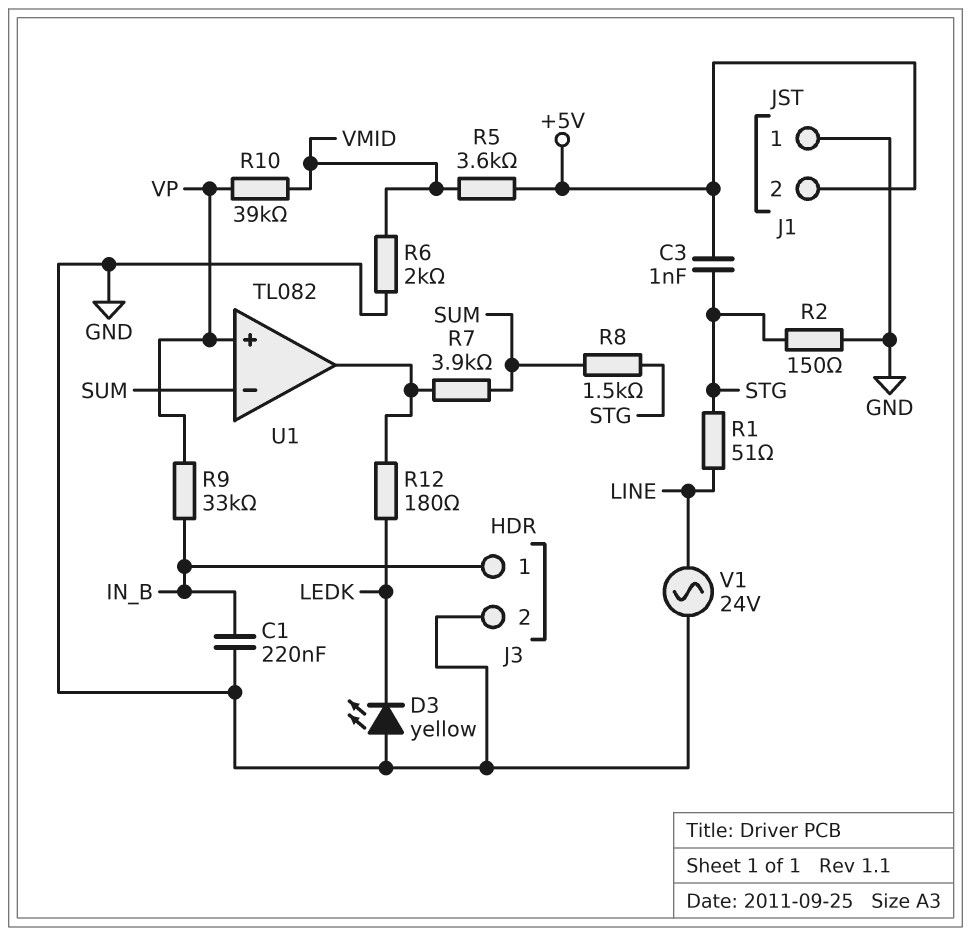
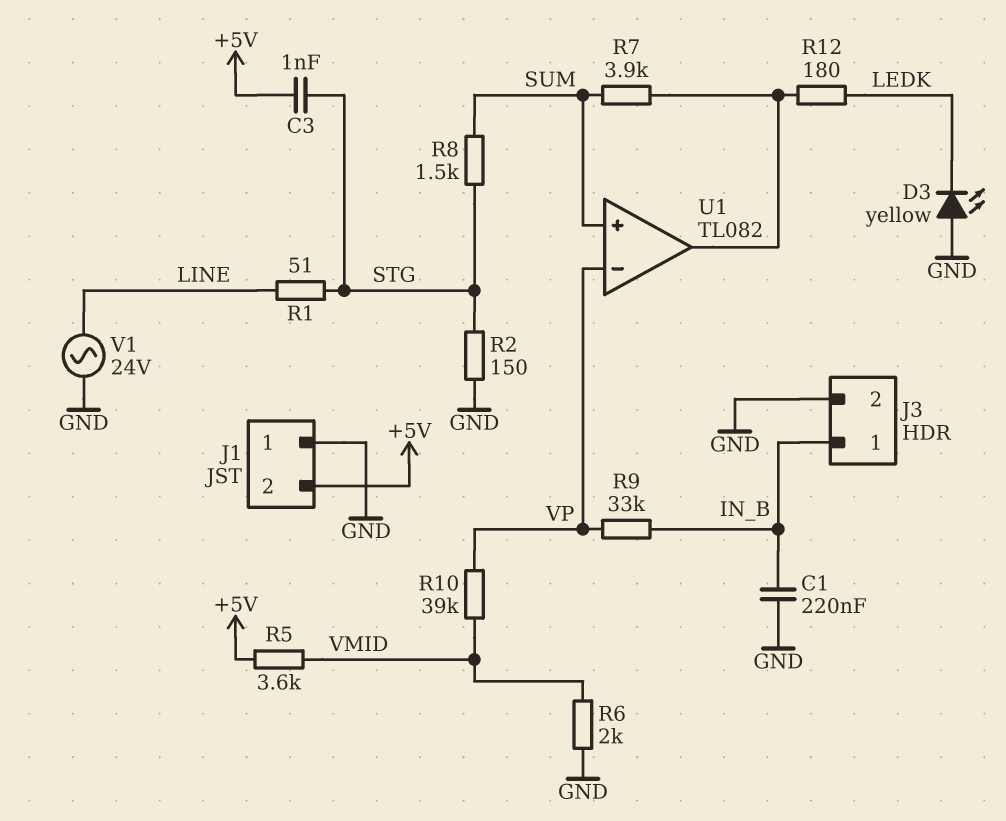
U1 pin in+: VP -> SUM
U1 pin in-: SUM -> VP

